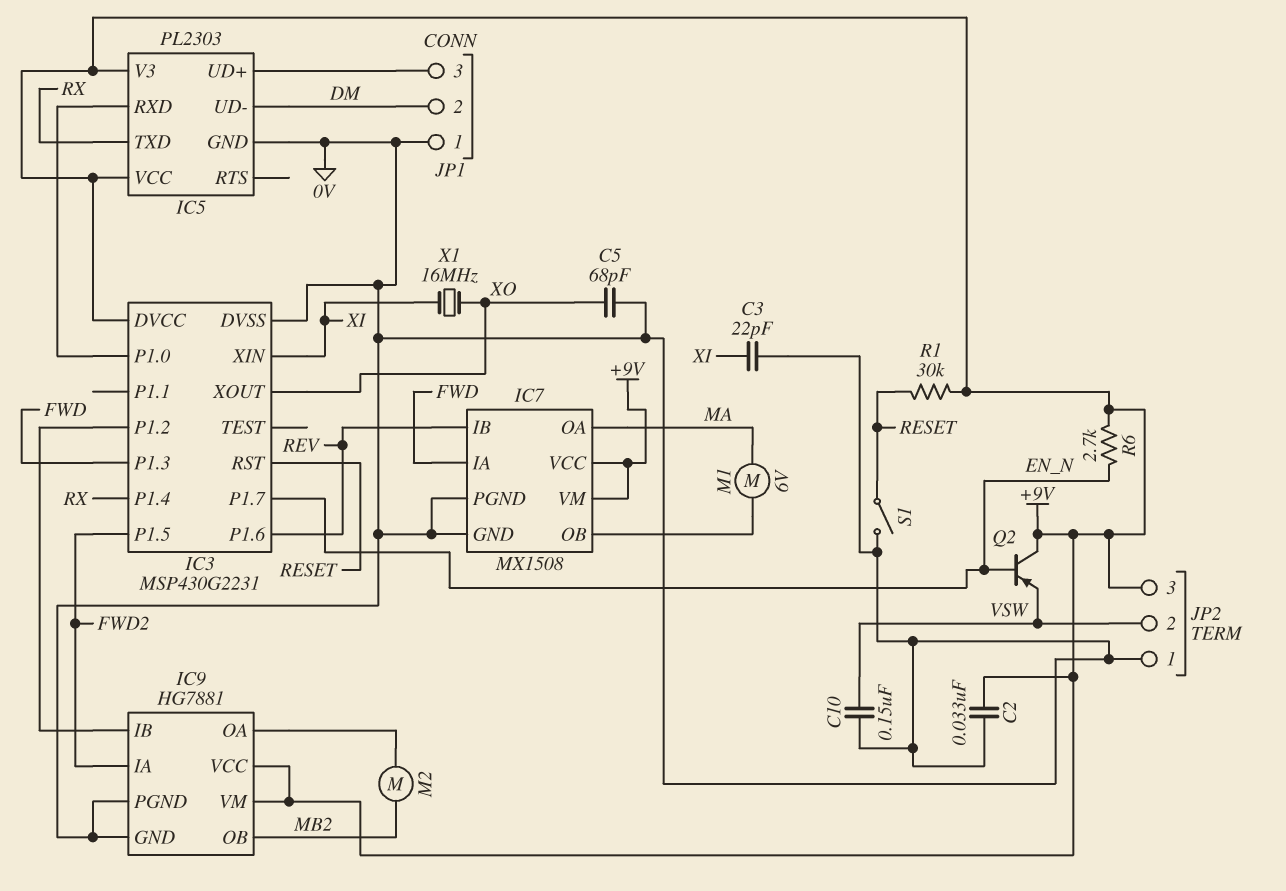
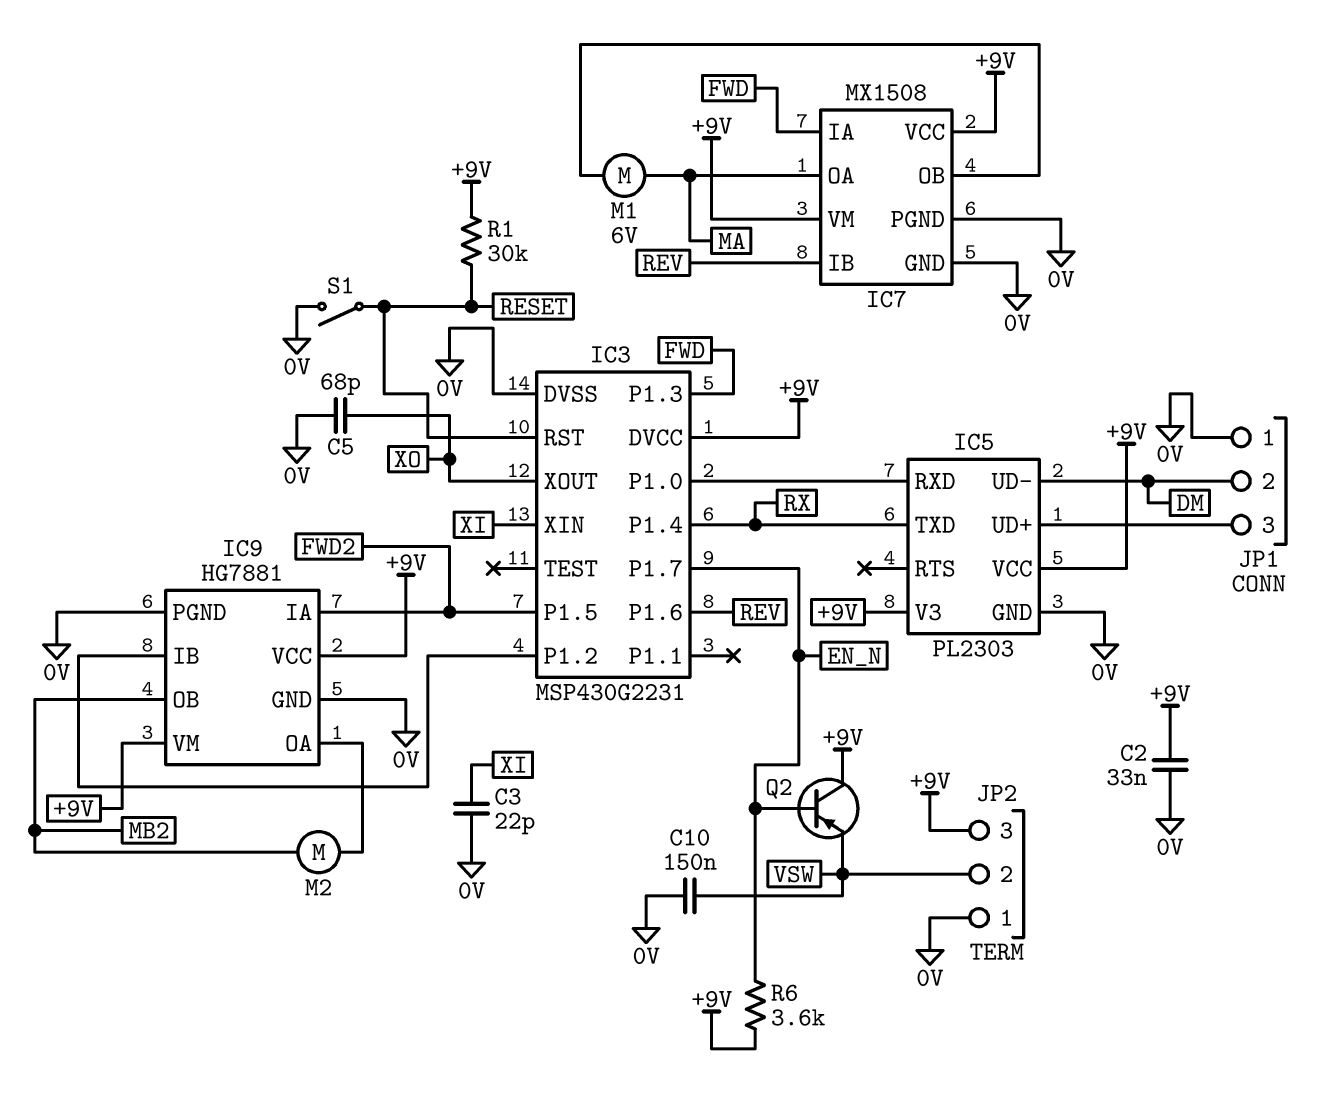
R6: 2.7k (+9V, EN_N) -> 3.6k (+9V, EN_N)
X1: 16MHz (XI, XO) -> none

